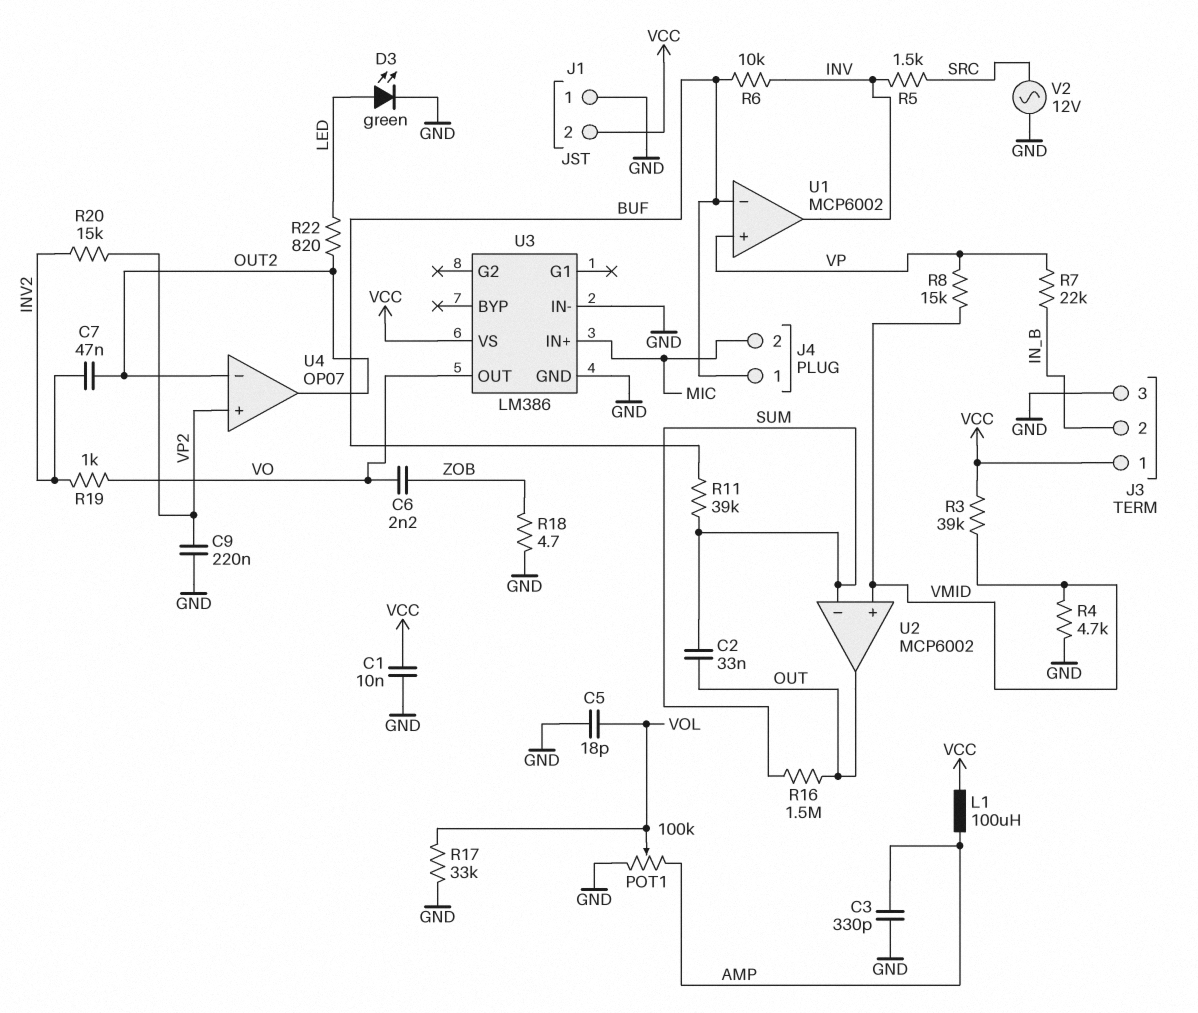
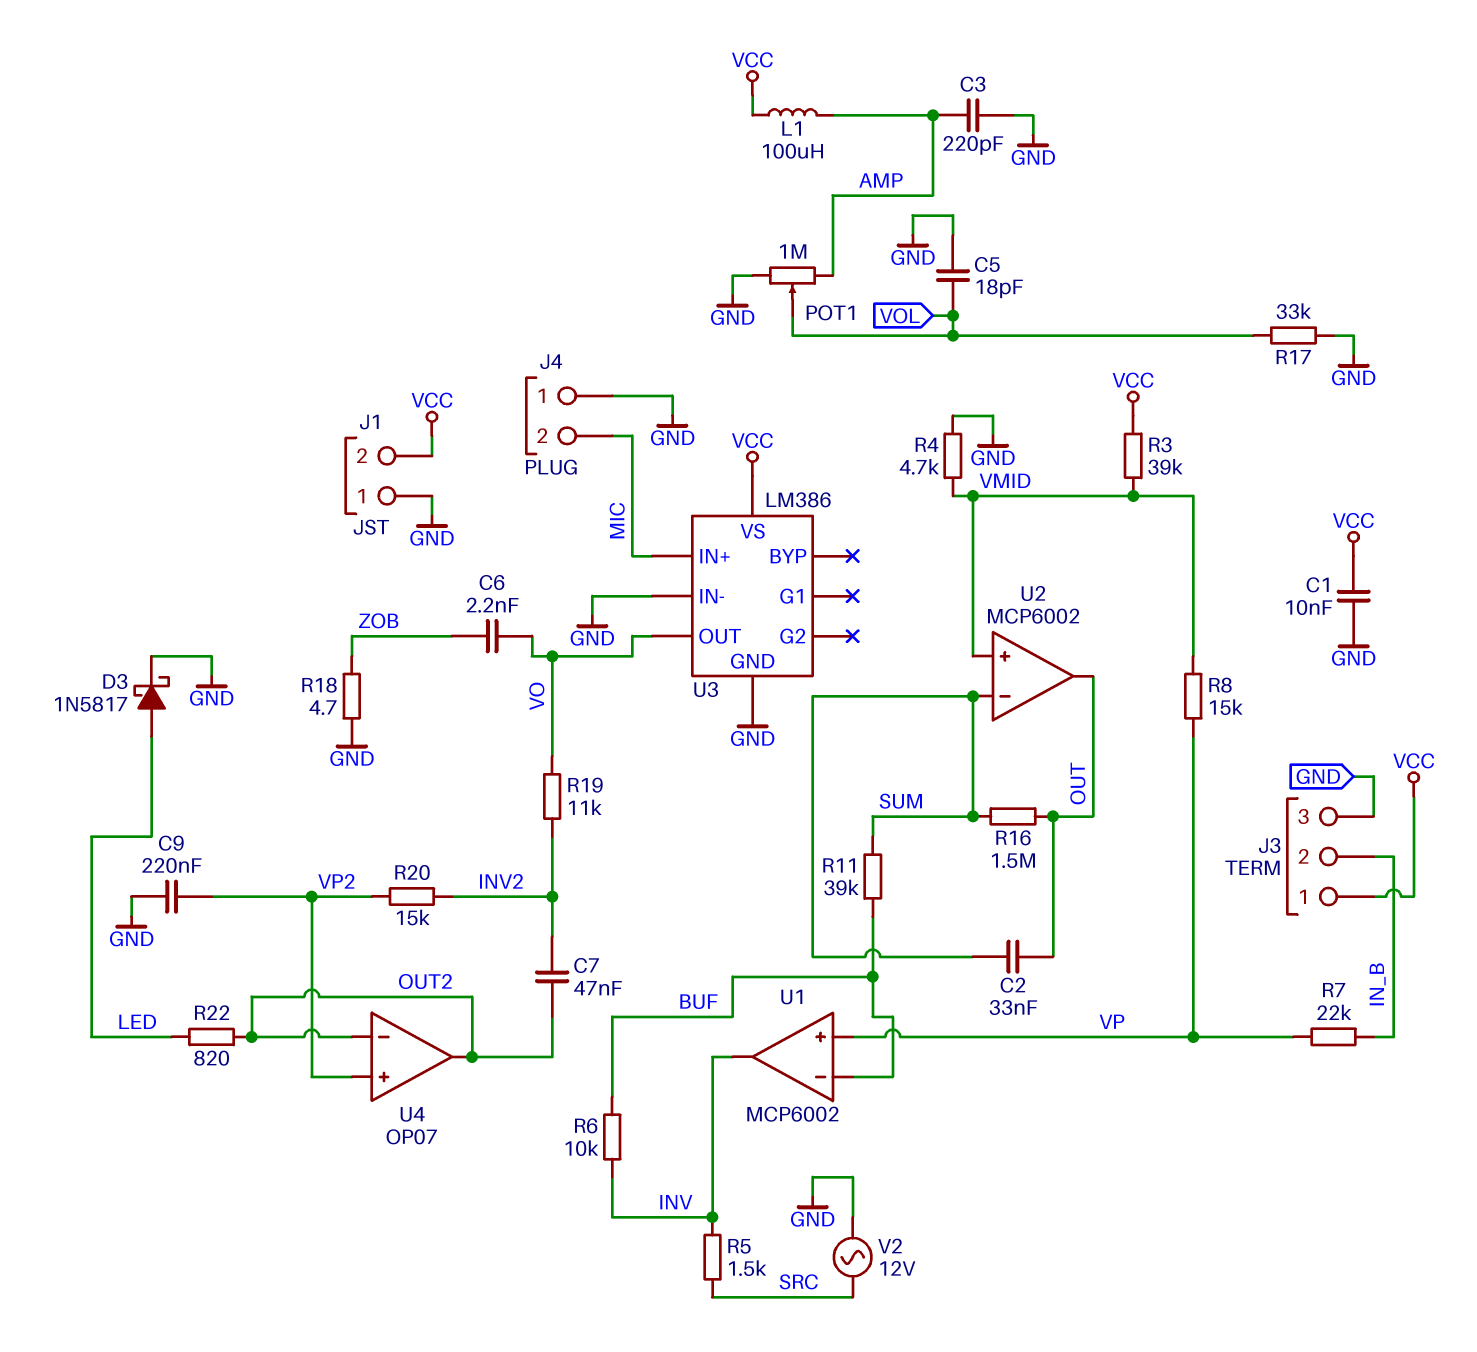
C3: 330pF (AMP, GND) -> 220pF (AMP, GND)
D3: LED green (A LED, K GND) -> schottky 1N5817 (A LED, K GND)
J4 pin 1: BUF -> GND
POT1: 100k (AMP, GND, wiper VOL) -> 1M (AMP, GND, wiper VOL)
R19: 1k (INV2, VO) -> 11k (INV2, VO)

